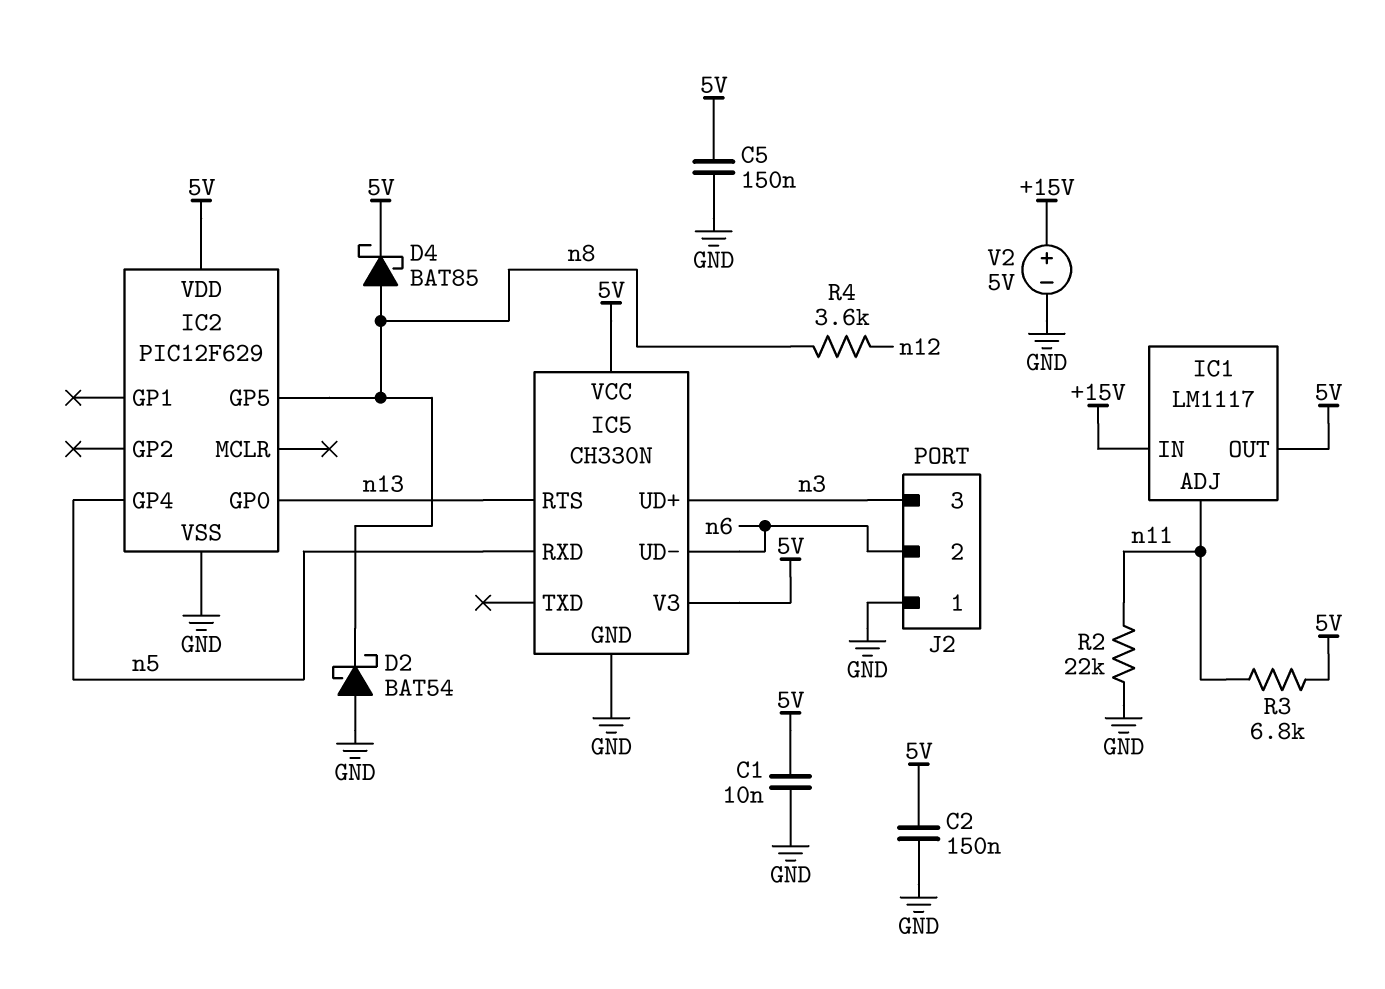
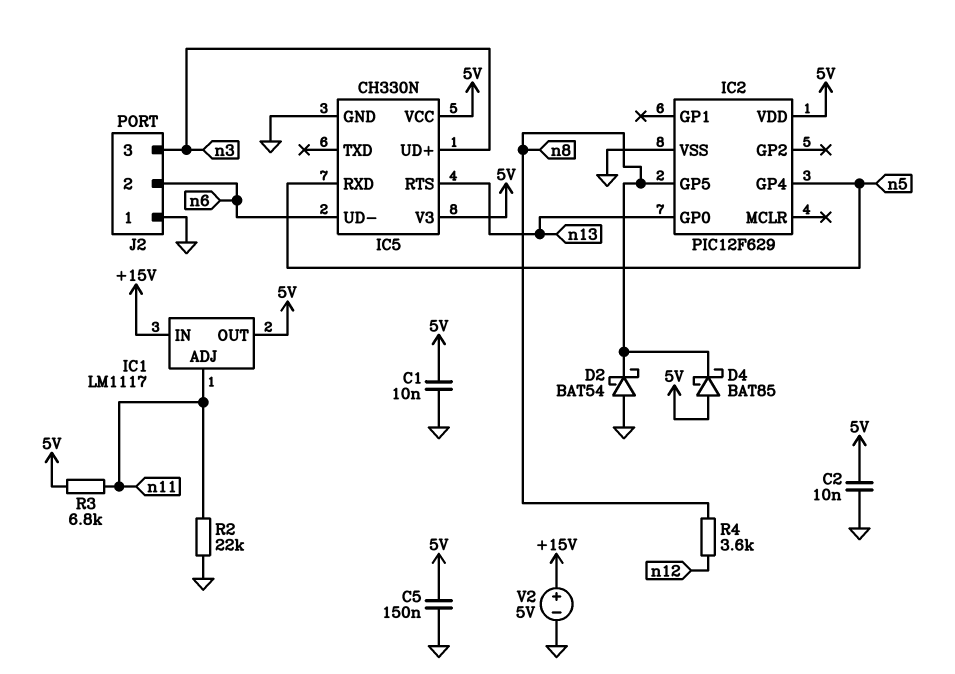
C2: 150nF (5V, GND) -> 10nF (5V, GND)
D4: schottky BAT85 (A n8, K 5V) -> schottky BAT85 (A 5V, K n8)

